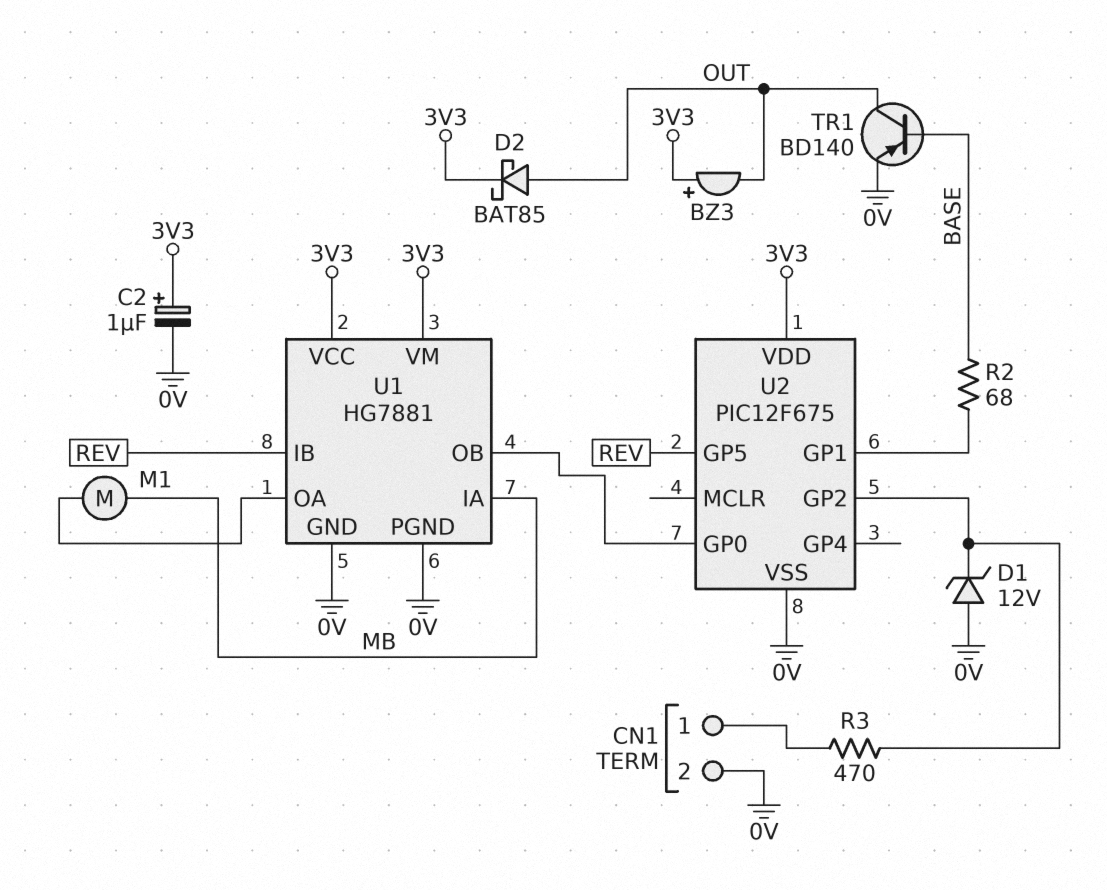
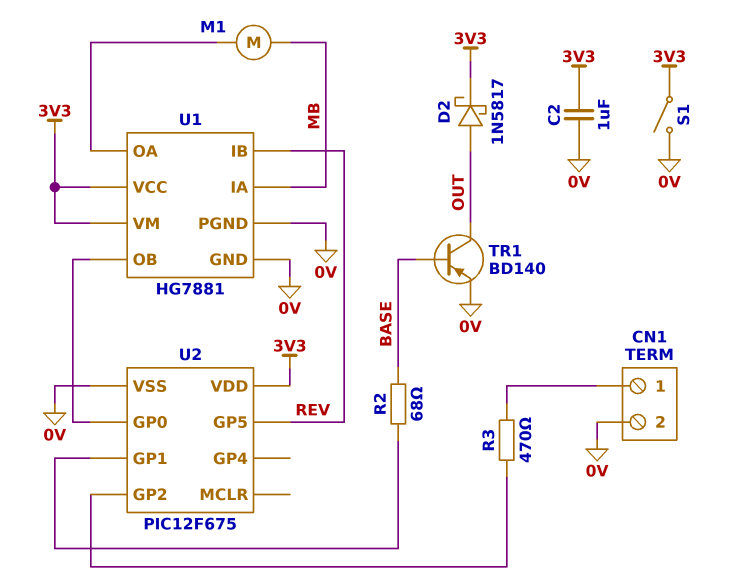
BZ3: buzzer (plus 3V3, minus OUT) -> none
C2: 1uF (plus 3V3, minus 0V) -> 1uF (0V, 3V3)
D1: zener 12V (A 0V, K U2/GP2) -> none
D2: schottky BAT85 (A OUT, K 3V3) -> schottky 1N5817 (A OUT, K 3V3)
S1: none -> switch (0V, 3V3)

